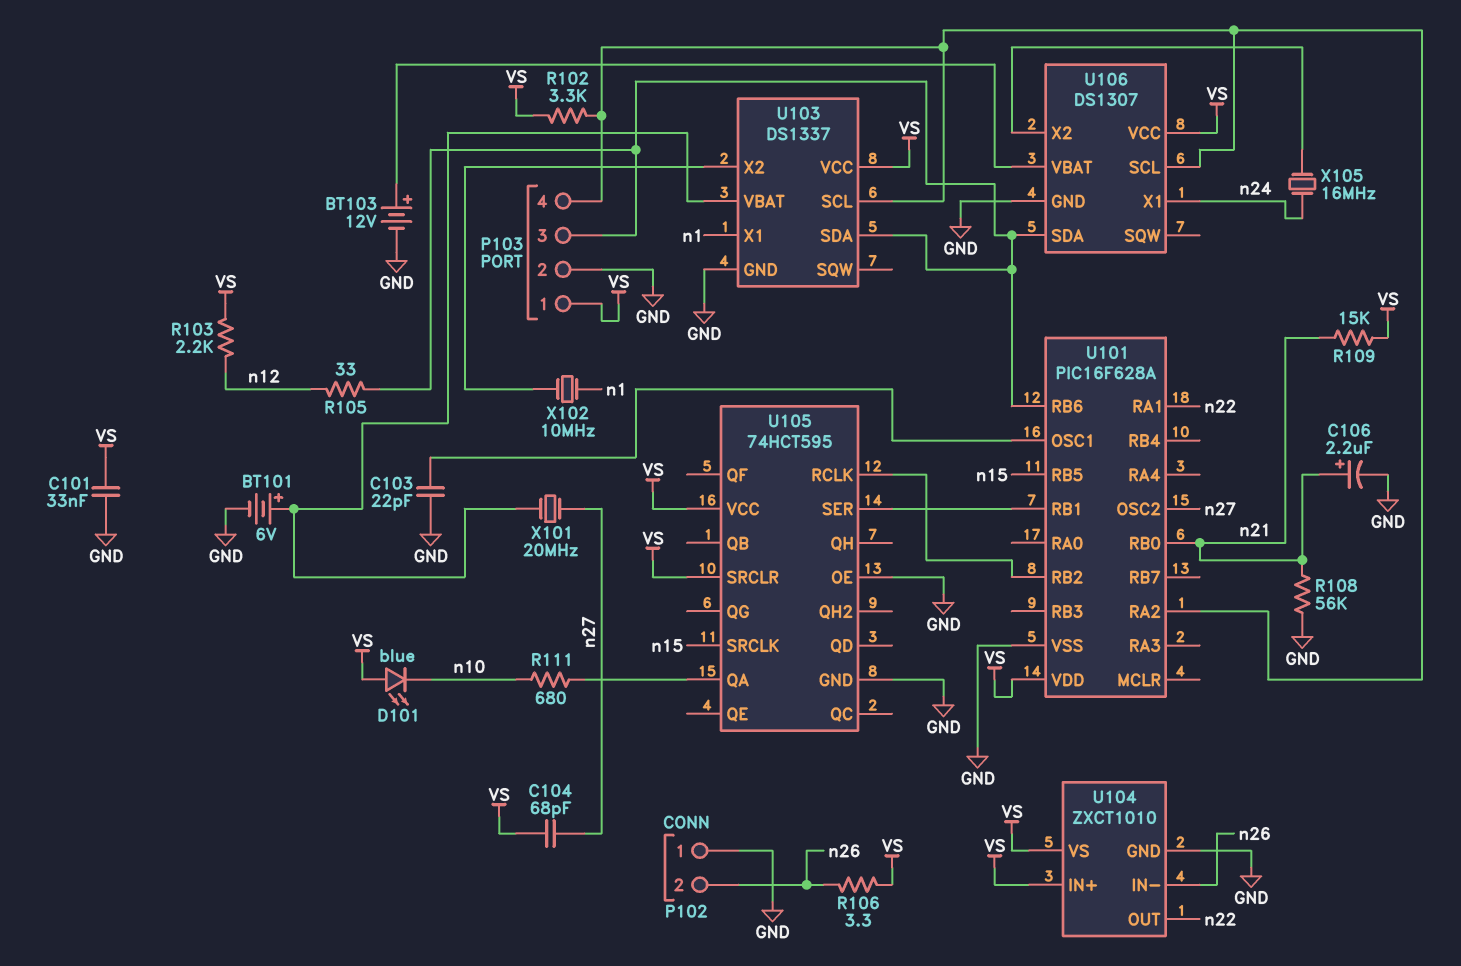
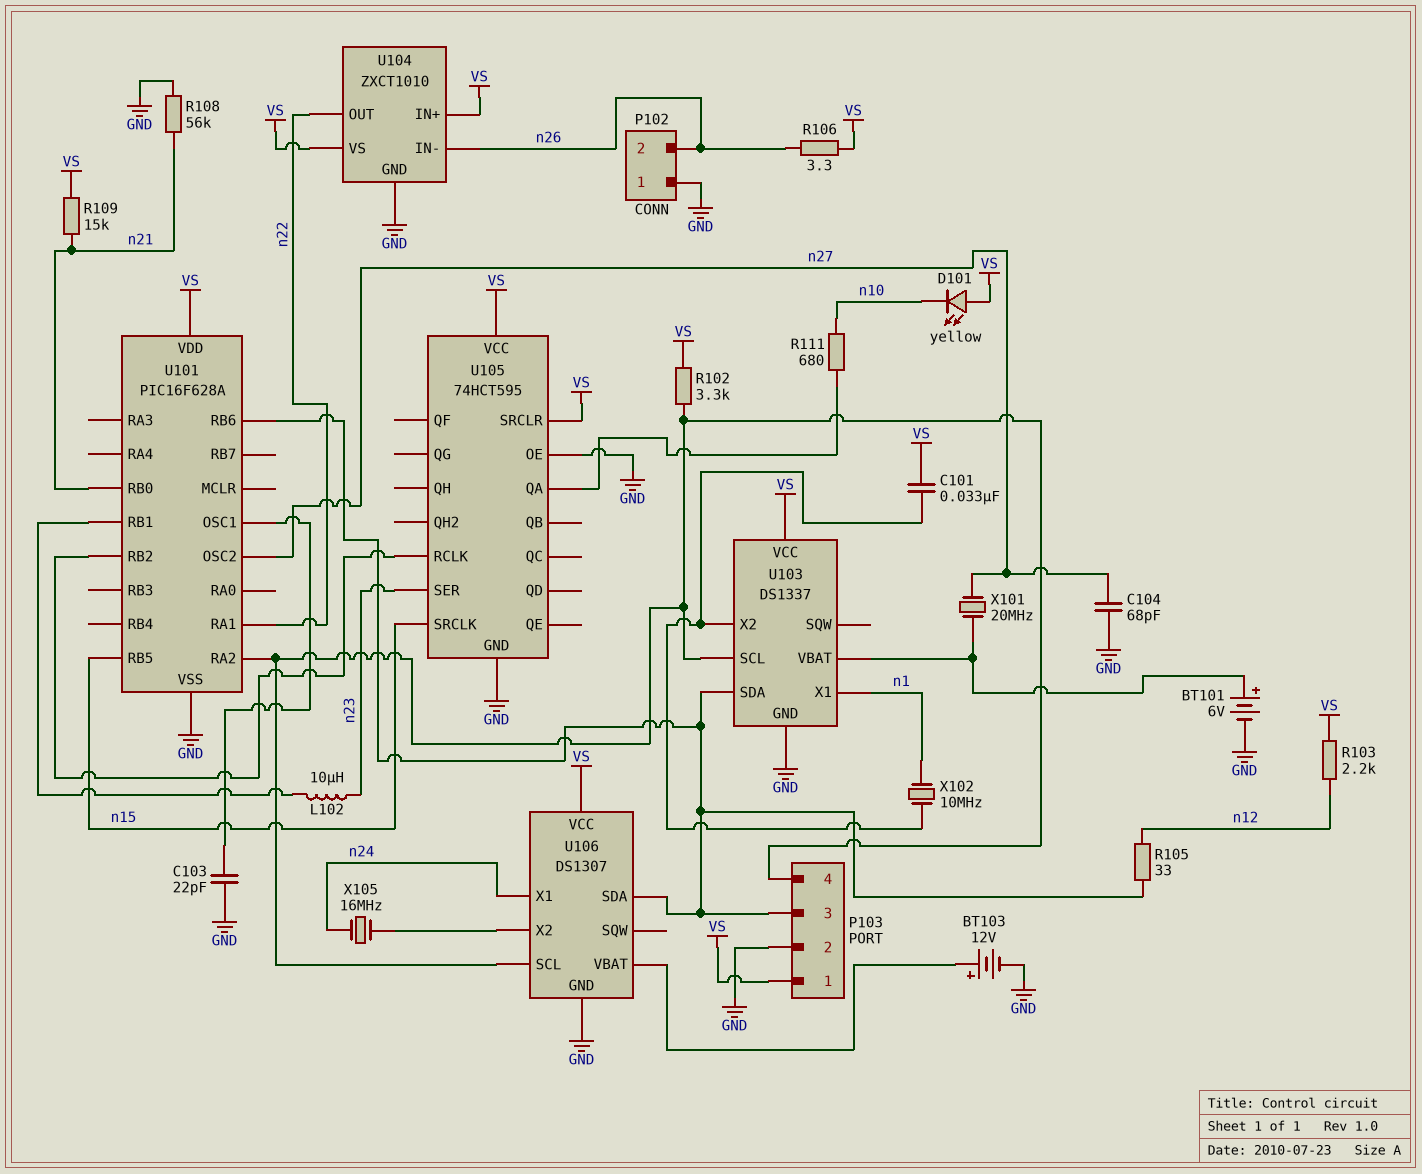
C101: 33nF (GND, VS) -> 33nF (U103/X2, VS)
C104: 68pF (VS, n27) -> 68pF (GND, n27)
C106: 2.2uF (plus n21, minus GND) -> none
D101: LED blue (A VS, K n10) -> LED yellow (A VS, K n10)
L102: none -> 10uH (U101/RB1, n23)
U105 pin SER: U101/RB1 -> n23

